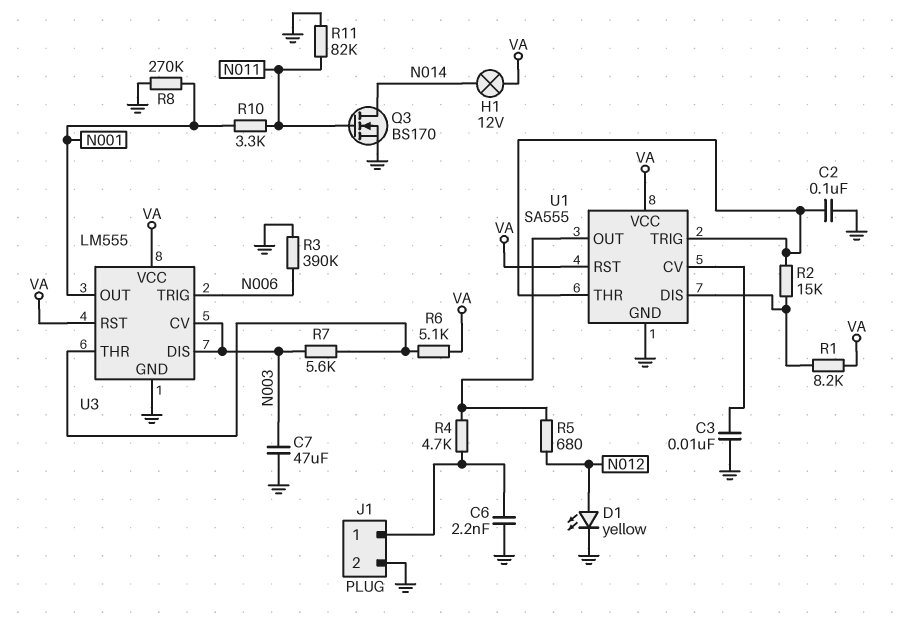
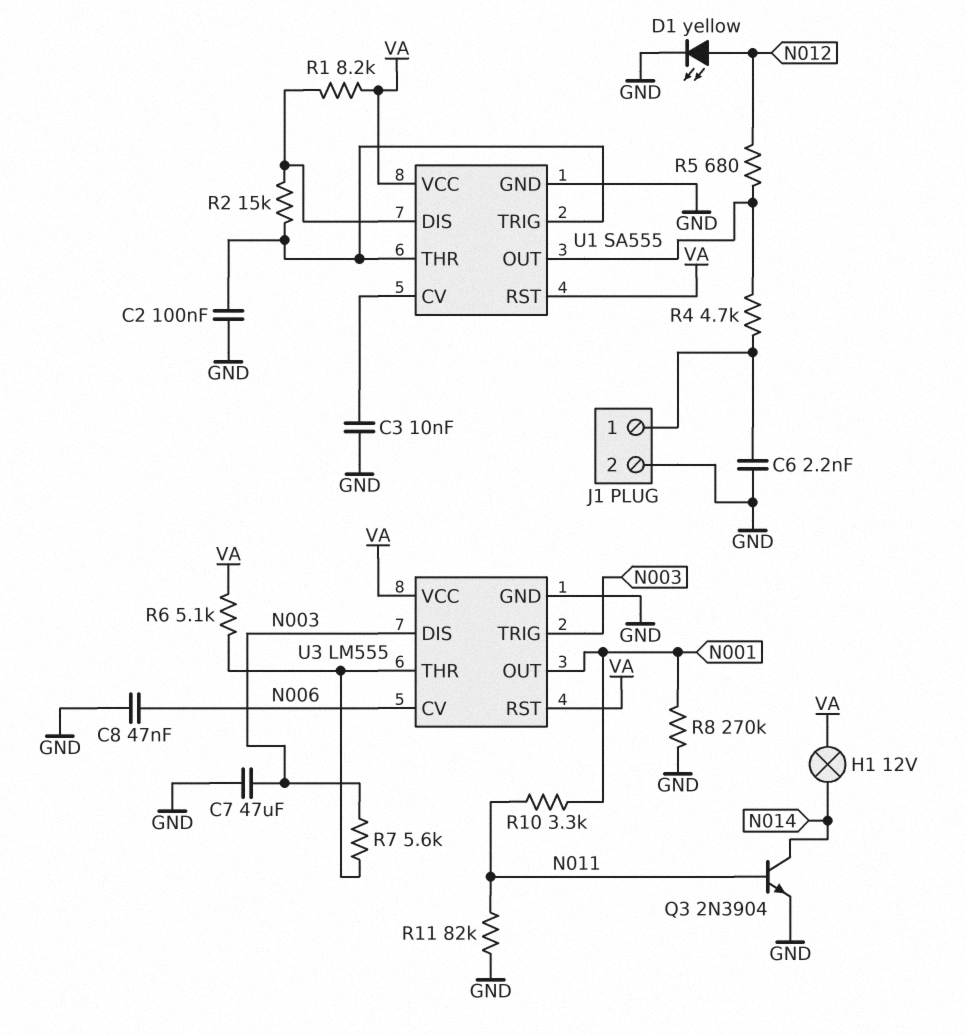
C8: none -> 47nF (GND, N006)
Q3: NMOS BS170 (G N011, D N014, S GND) -> NPN 2N3904 (B N011, C N014, E GND)
R3: 390k (GND, N006) -> none
U3 pin CV: N003 -> N006
U3 pin TRIG: N006 -> N003

